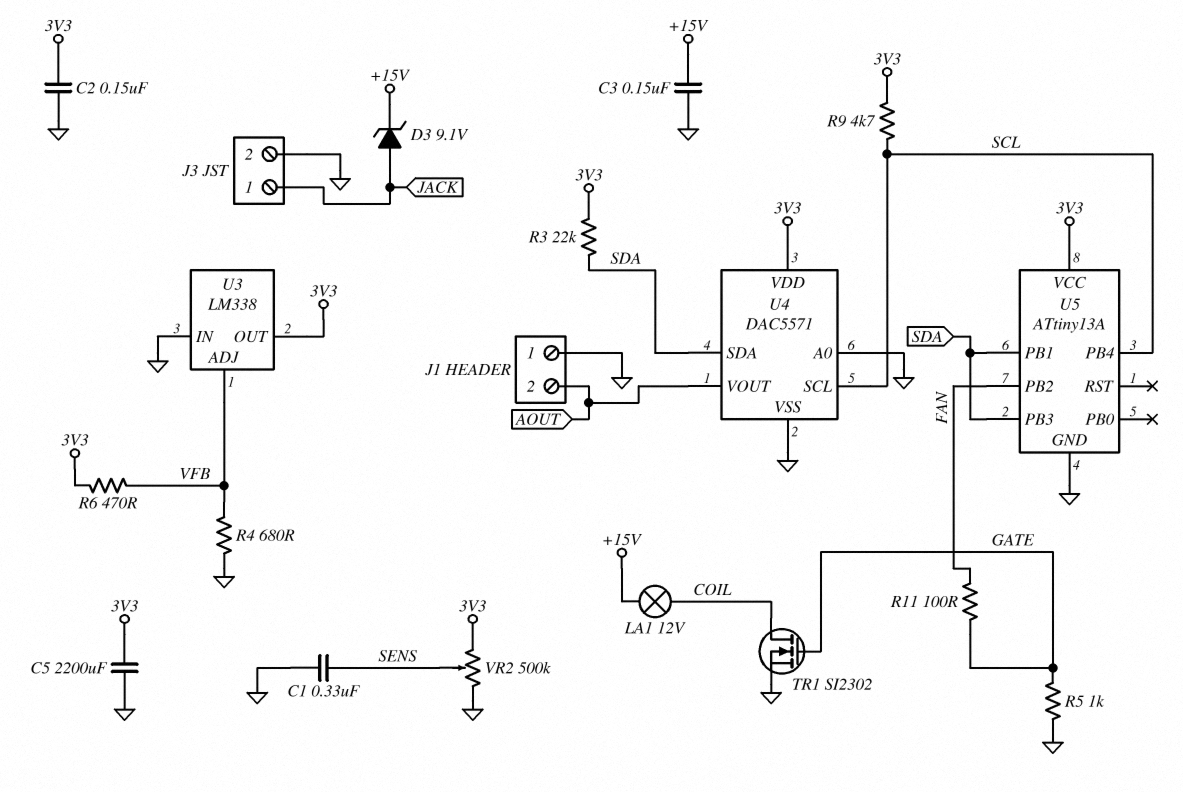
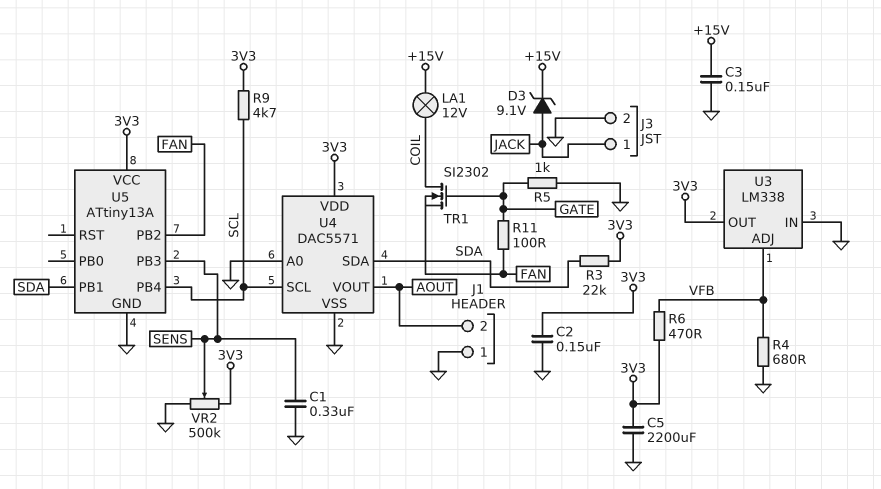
TR1: NMOS SI2302 (G GATE, D COIL, S GND) -> NMOS SI2302 (G GATE, D COIL, S FAN)
U5 pin PB3: SDA -> SENS

